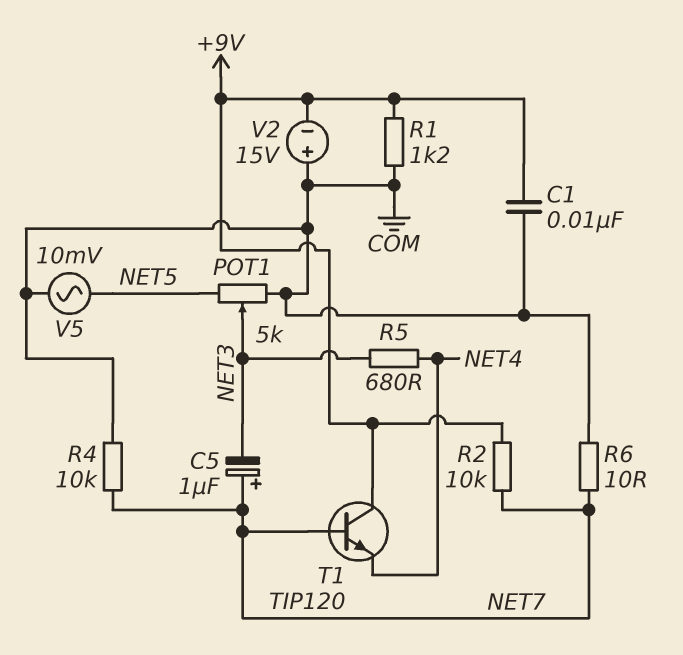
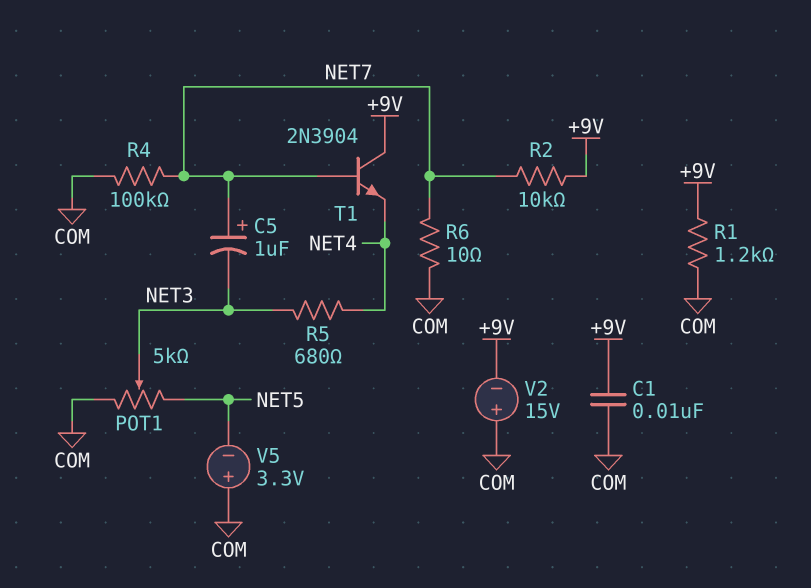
R4: 10k (COM, NET7) -> 100k (COM, NET7)
T1: NPN TIP120 (B NET7, C +9V, E NET4) -> NPN 2N3904 (B NET7, C +9V, E NET4)
V5: AC 10mV (COM, NET5) -> 3.3V (plus COM, minus NET5)

